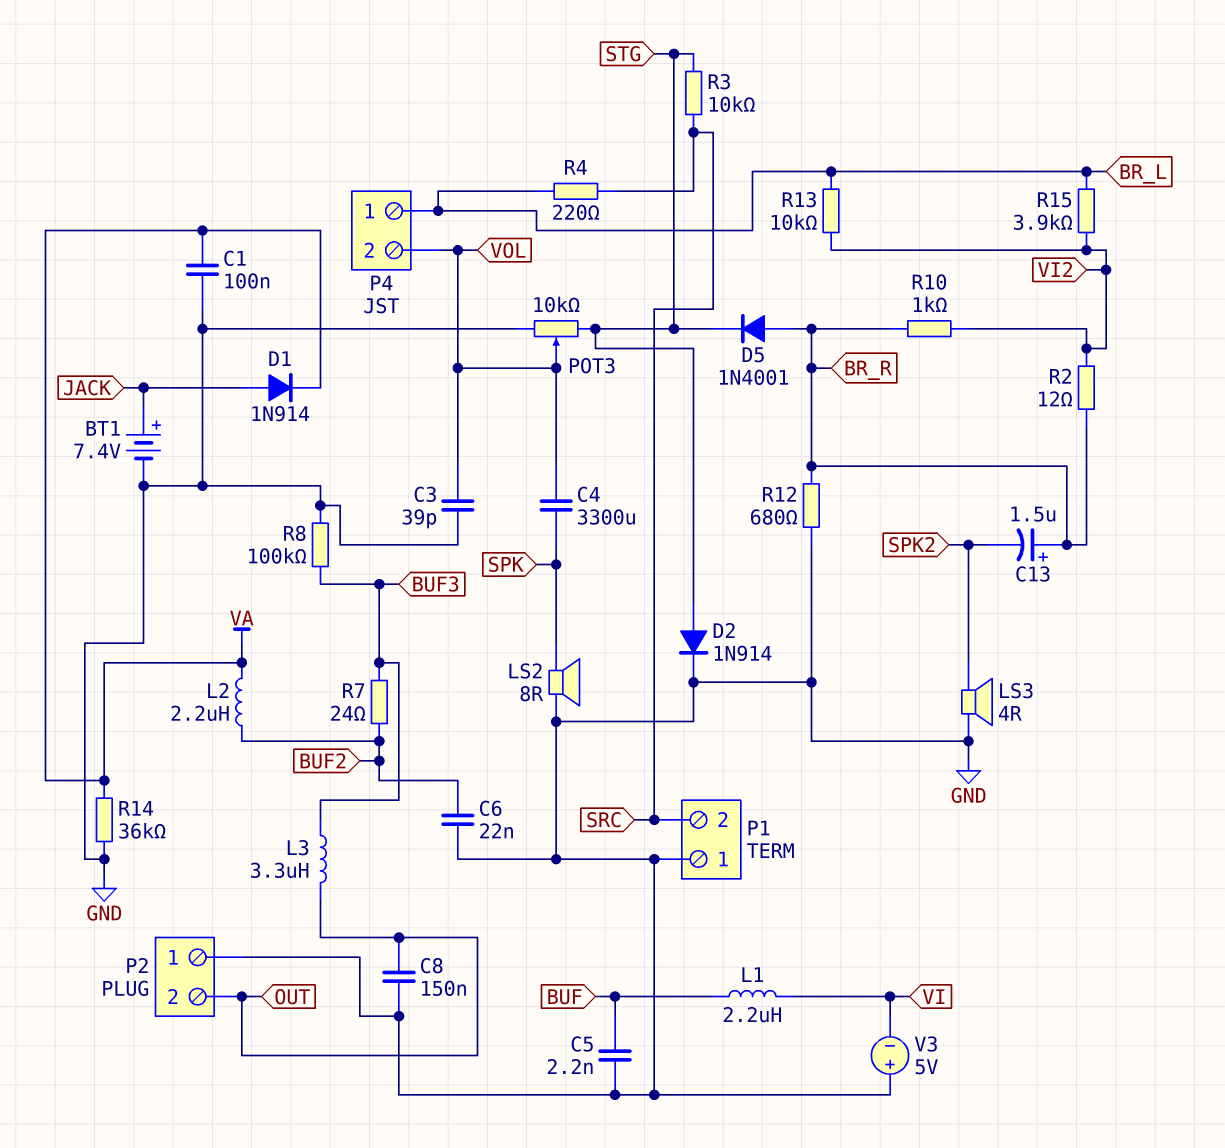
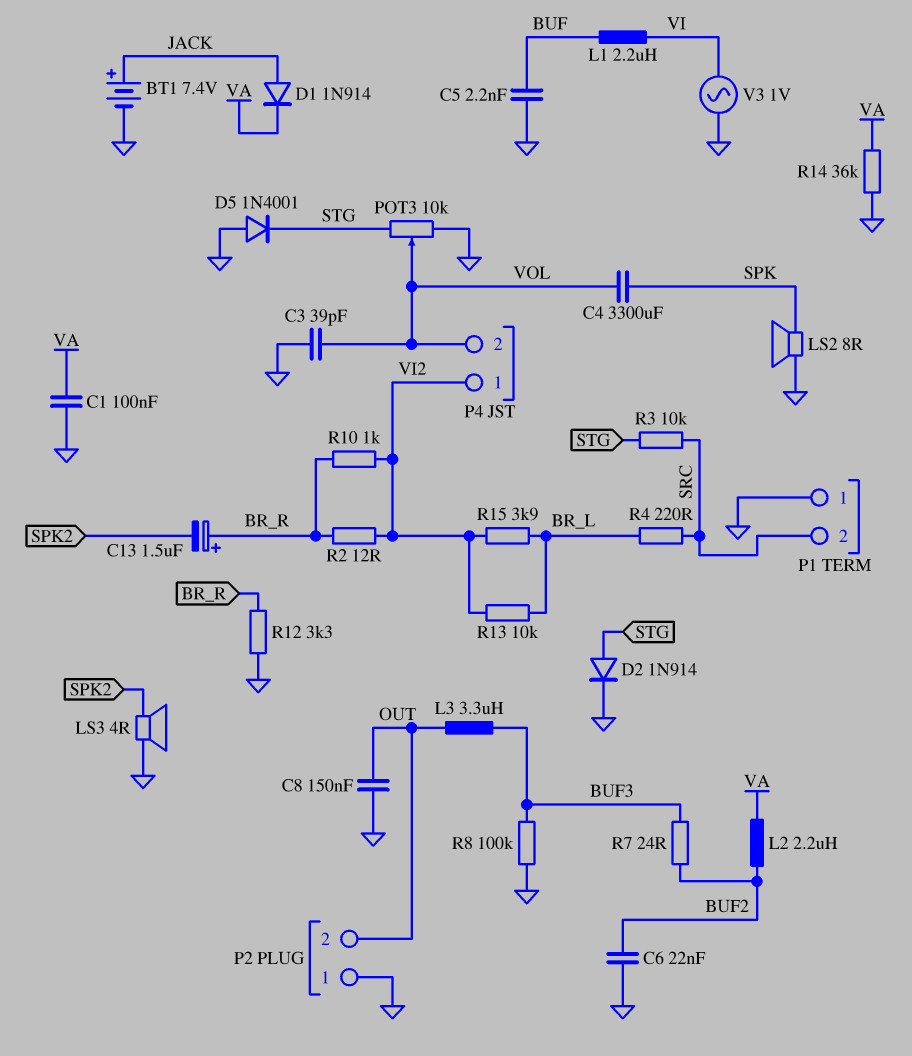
D5: diode 1N4001 (A BR_R, K STG) -> diode 1N4001 (A GND, K STG)
P4 pin 1: BR_L -> VI2
R12: 680 (BR_R, GND) -> 3.3k (BR_R, GND)
V3: 5V (plus GND, minus VI) -> AC 1V (GND, VI)

